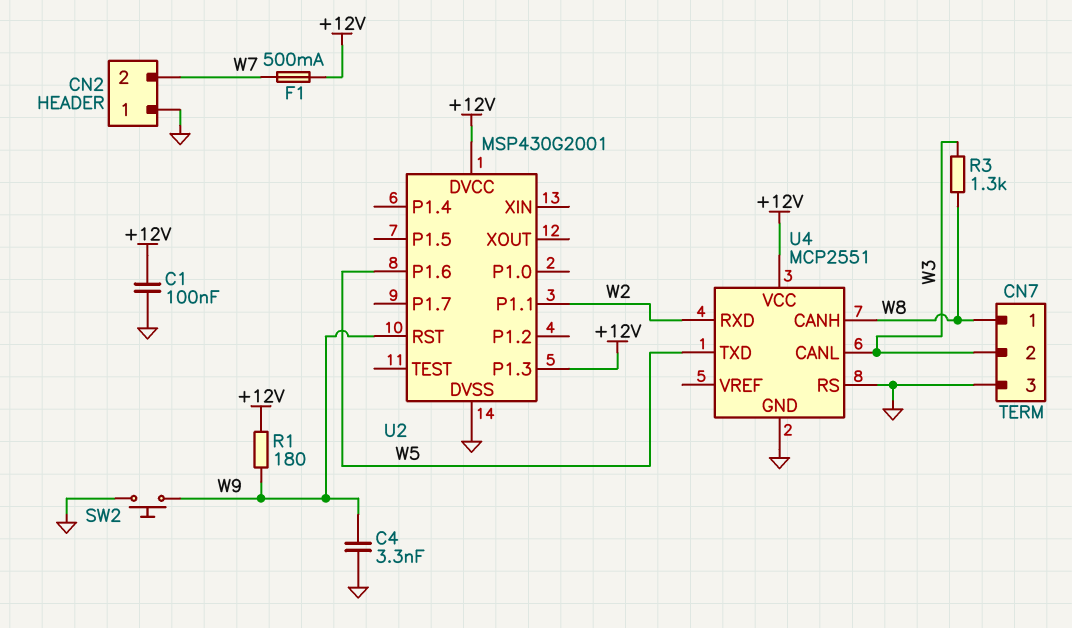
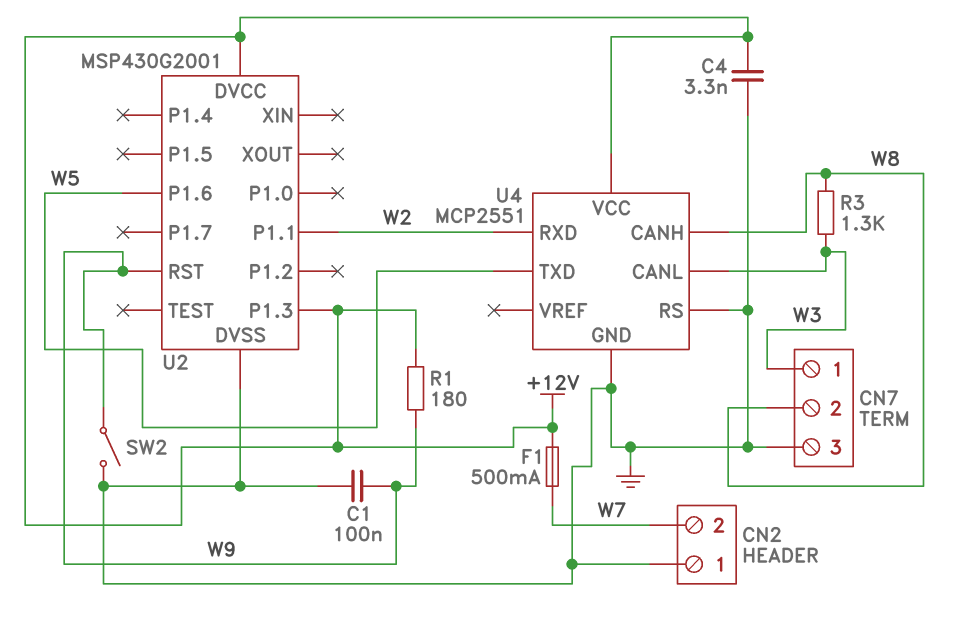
C1: 100nF (+12V, GND) -> 100nF (GND, W9)
C4: 3.3nF (GND, W9) -> 3.3nF (+12V, GND)
CN7 pin 1: W8 -> W3
CN7 pin 2: W3 -> W8
SW2: button (GND, W9) -> switch (GND, W9)

